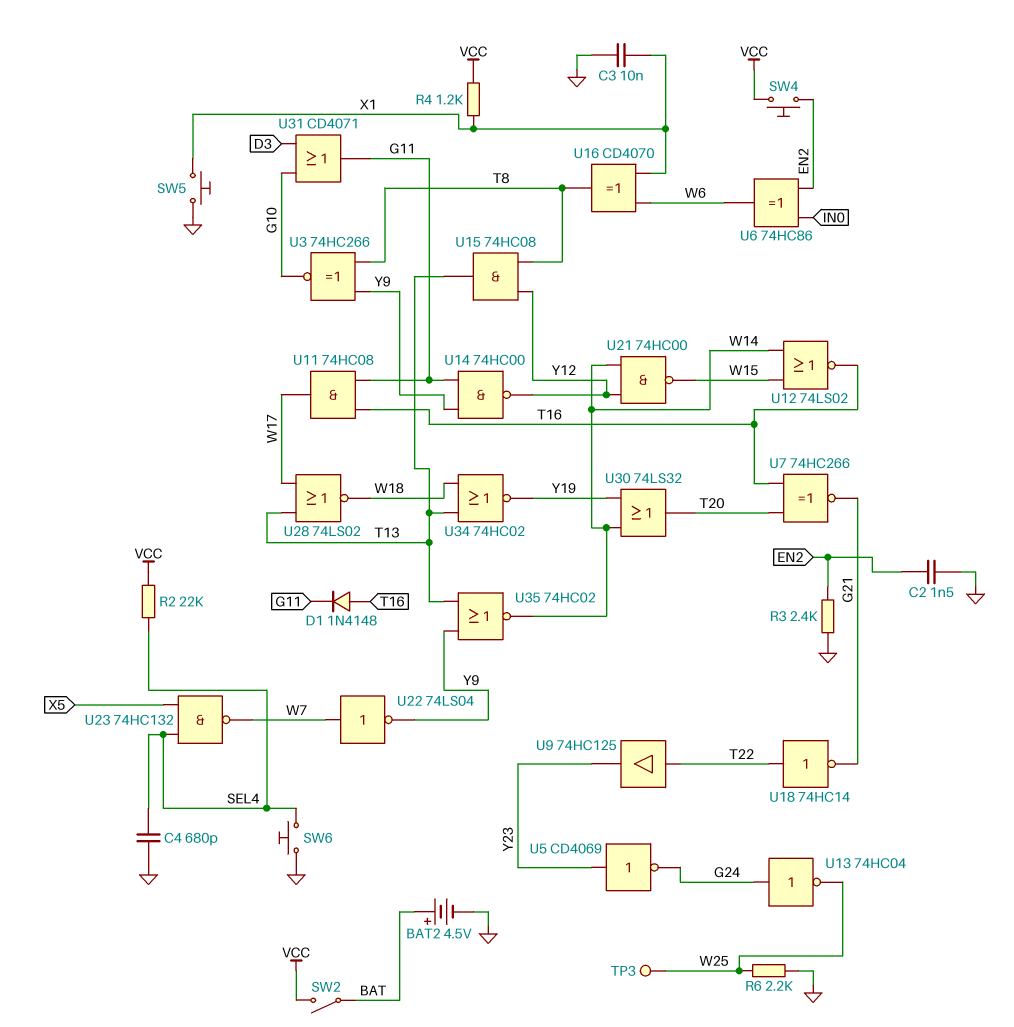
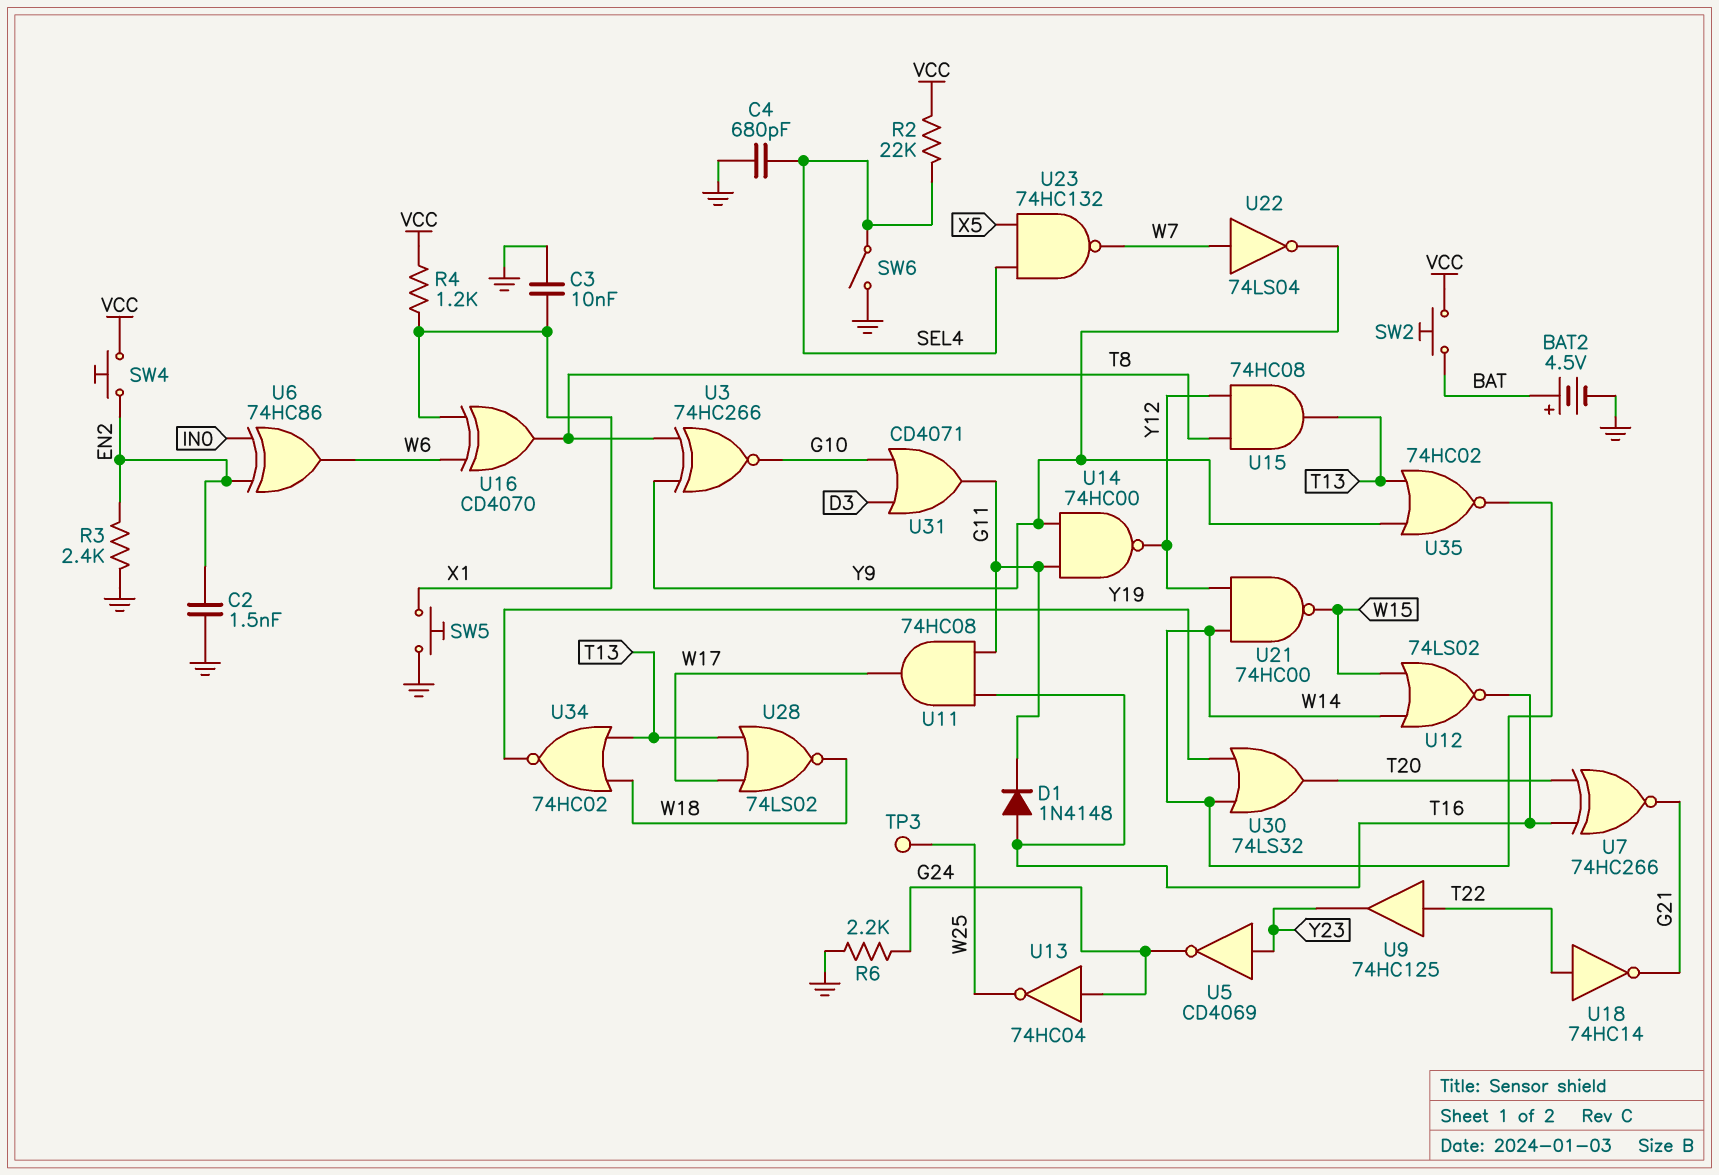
R6: 2.2k (GND, W25) -> 2.2k (G24, GND)
SW2: switch (BAT, VCC) -> button (BAT, VCC)
SW6: button (GND, SEL4) -> switch (GND, SEL4)

